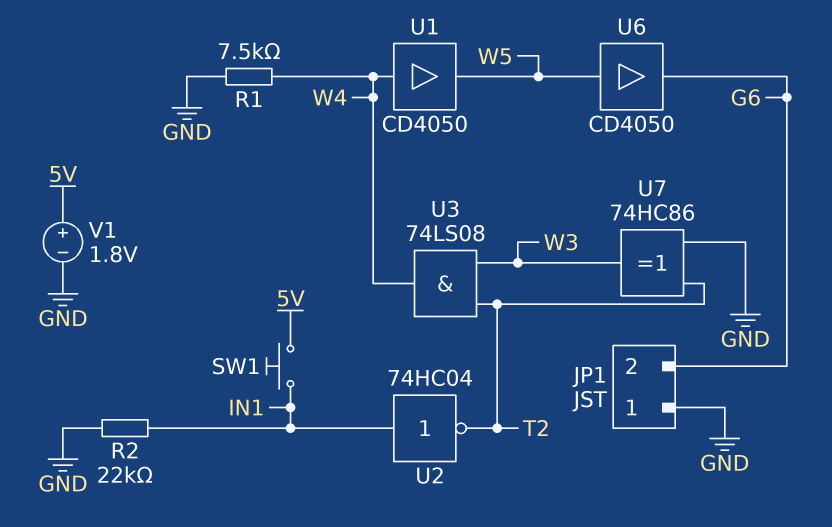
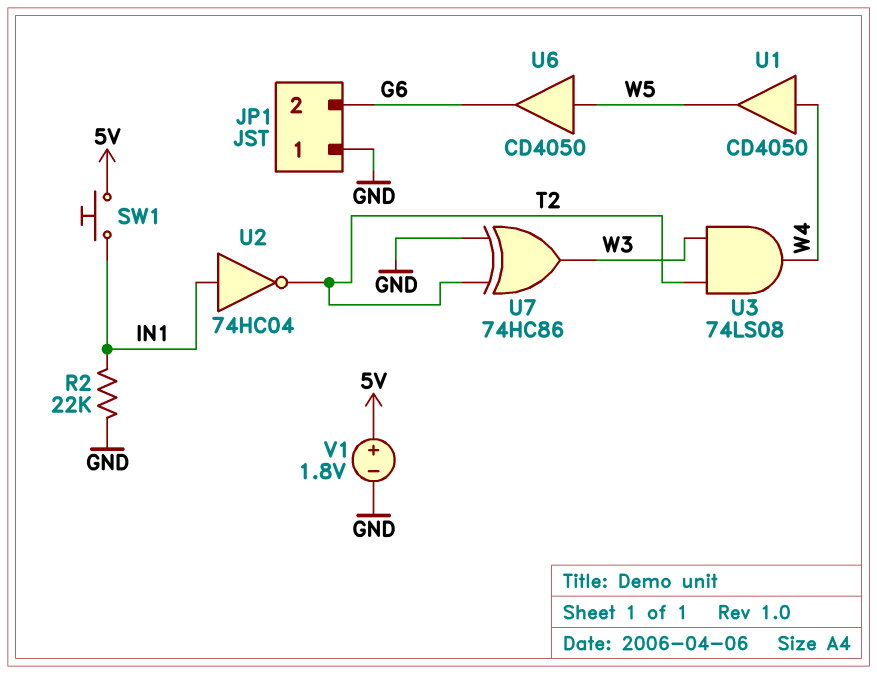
R1: 7.5k (GND, W4) -> none

